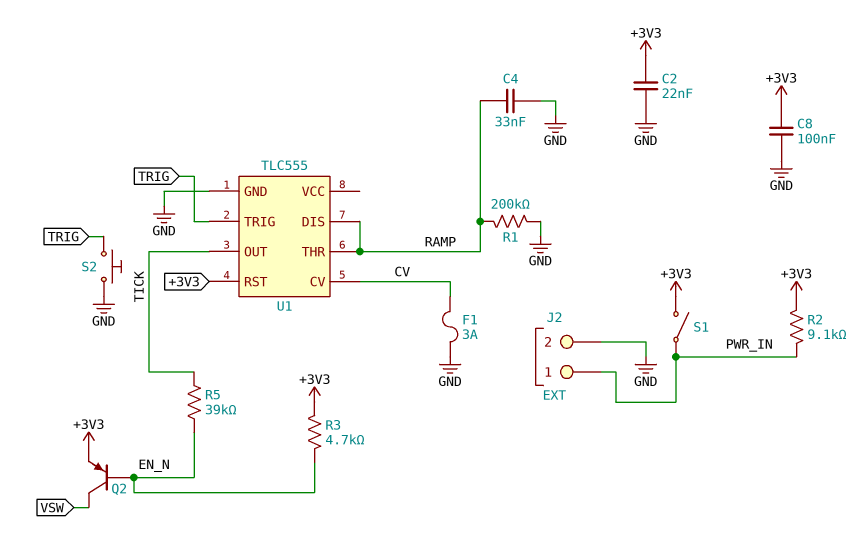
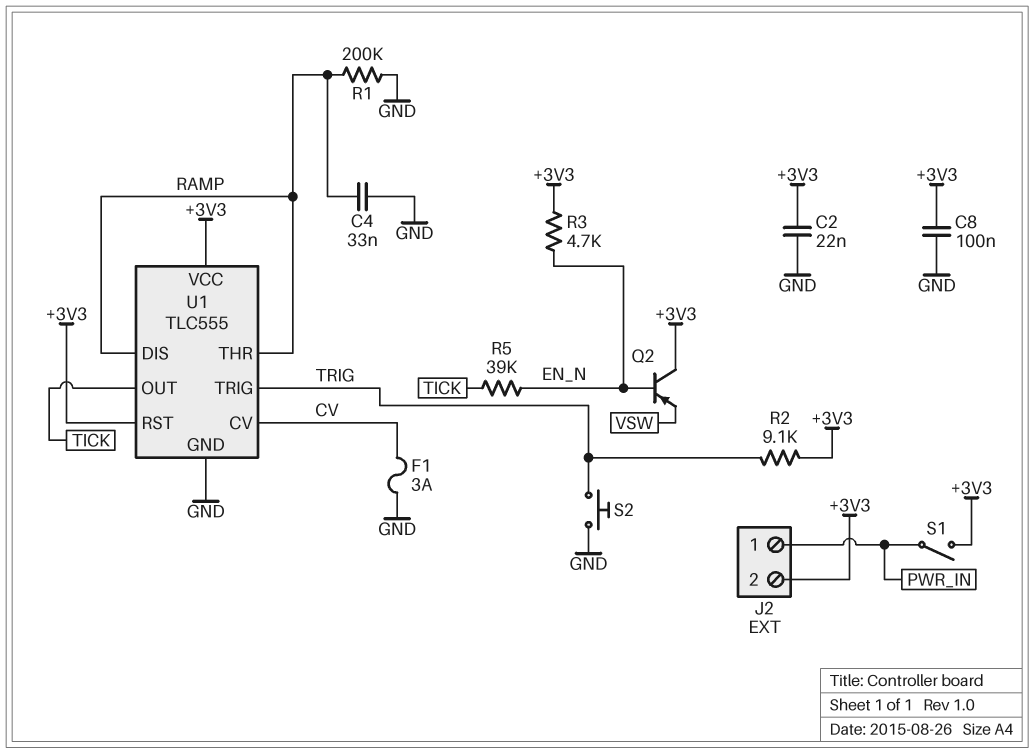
J2 pin 2: GND -> +3V3
Q2: PNP (B EN_N, C VSW, E +3V3) -> PNP (B EN_N, C +3V3, E VSW)
R2: 9.1k (+3V3, PWR_IN) -> 9.1k (+3V3, TRIG)
U1 pin VCC: none -> +3V3

